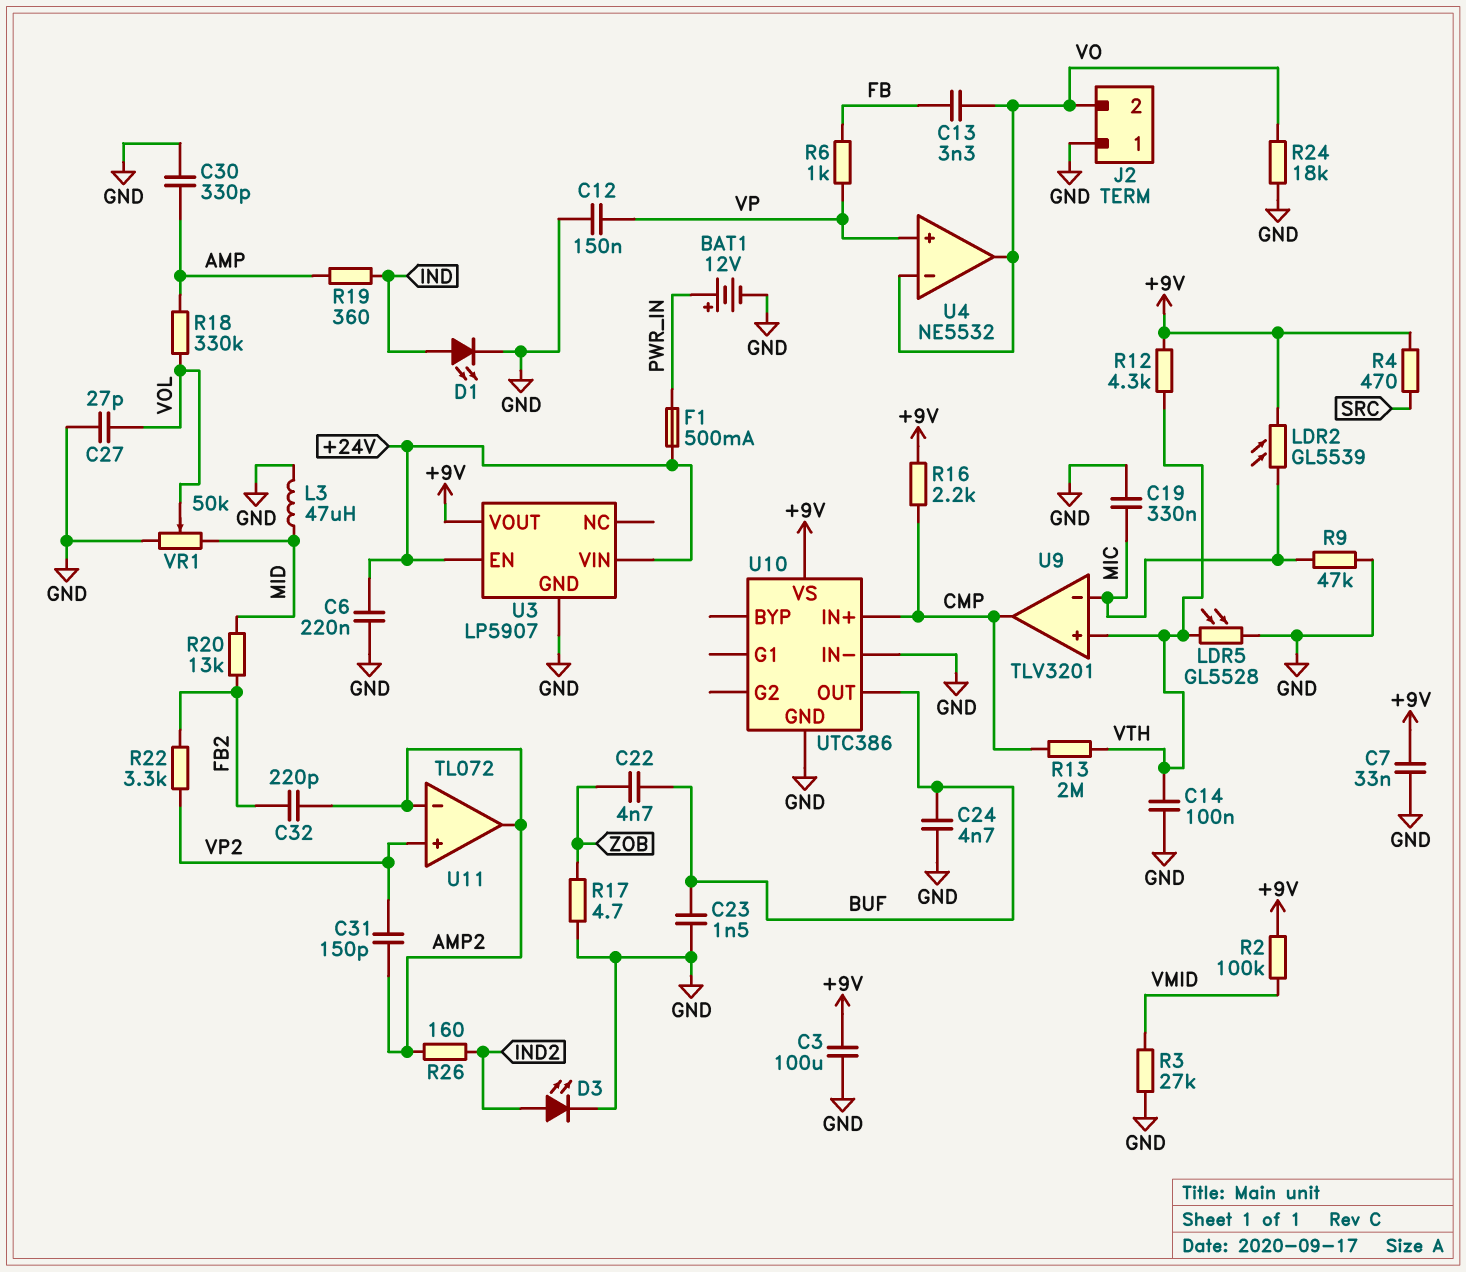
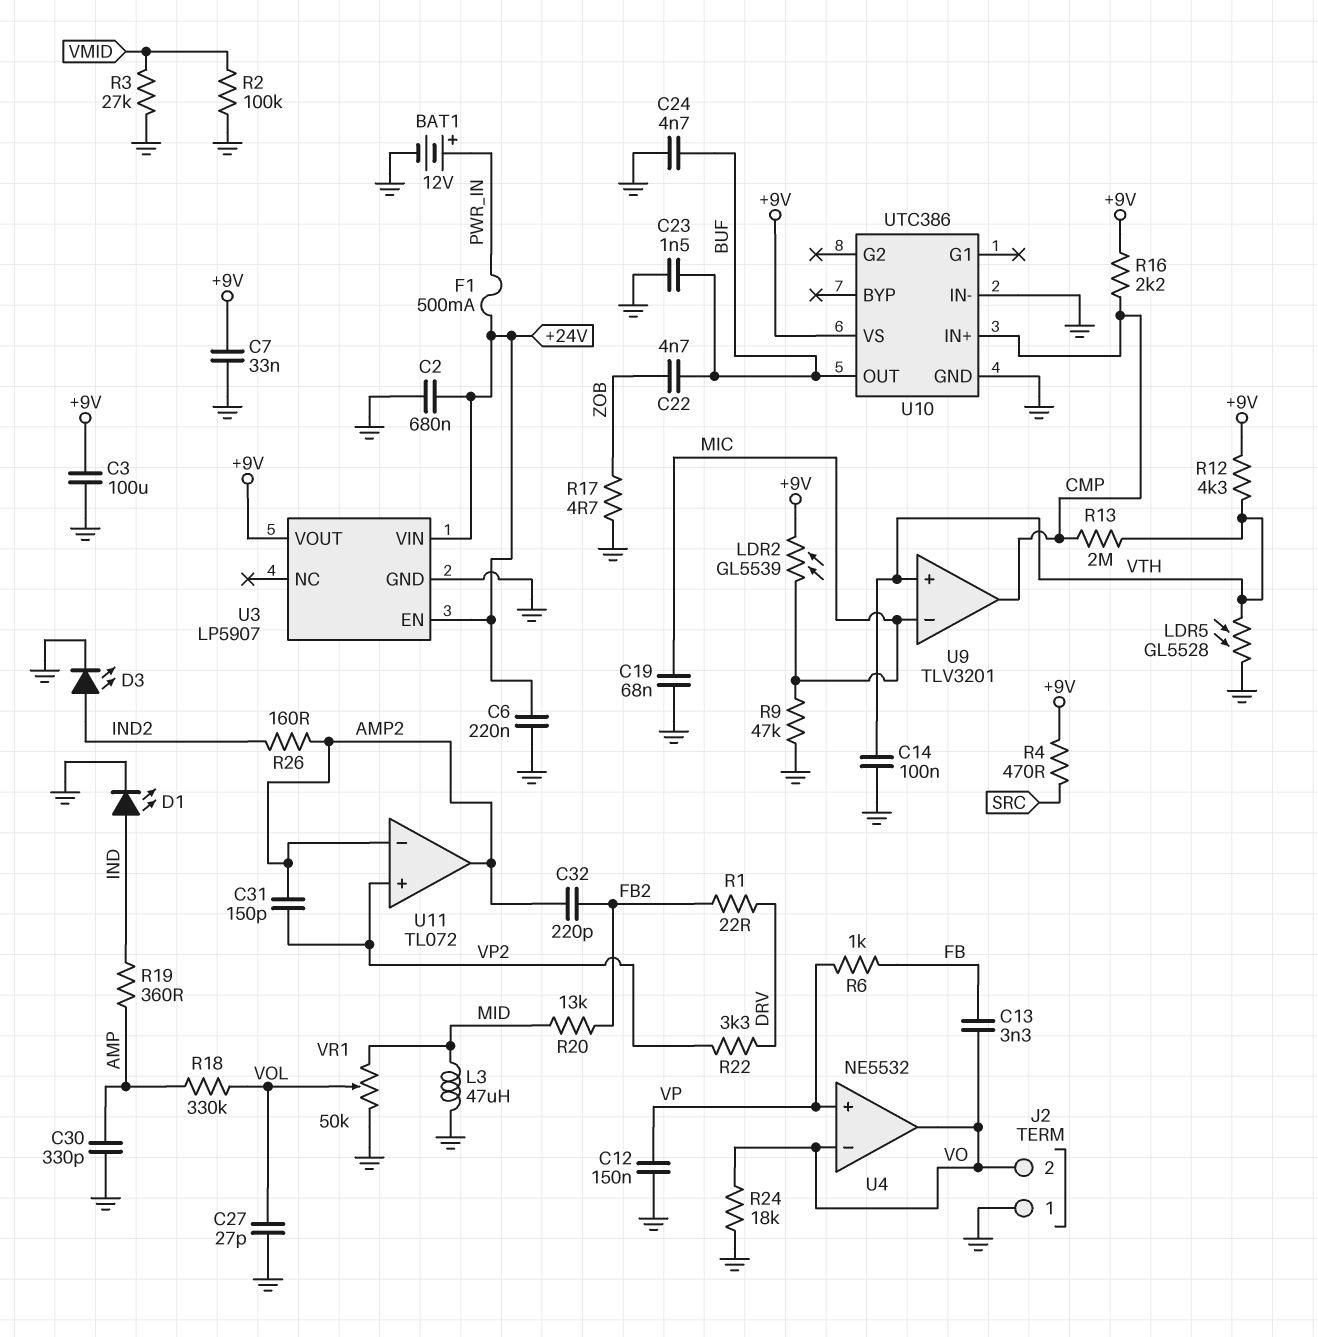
C2: none -> 680nF (+24V, GND)
C19: 330nF (GND, MIC) -> 68nF (GND, MIC)
R1: none -> 22 (DRV, FB2)
R2: 100k (+9V, VMID) -> 100k (GND, VMID)
R22: 3.3k (FB2, VP2) -> 3.3k (DRV, VP2)

